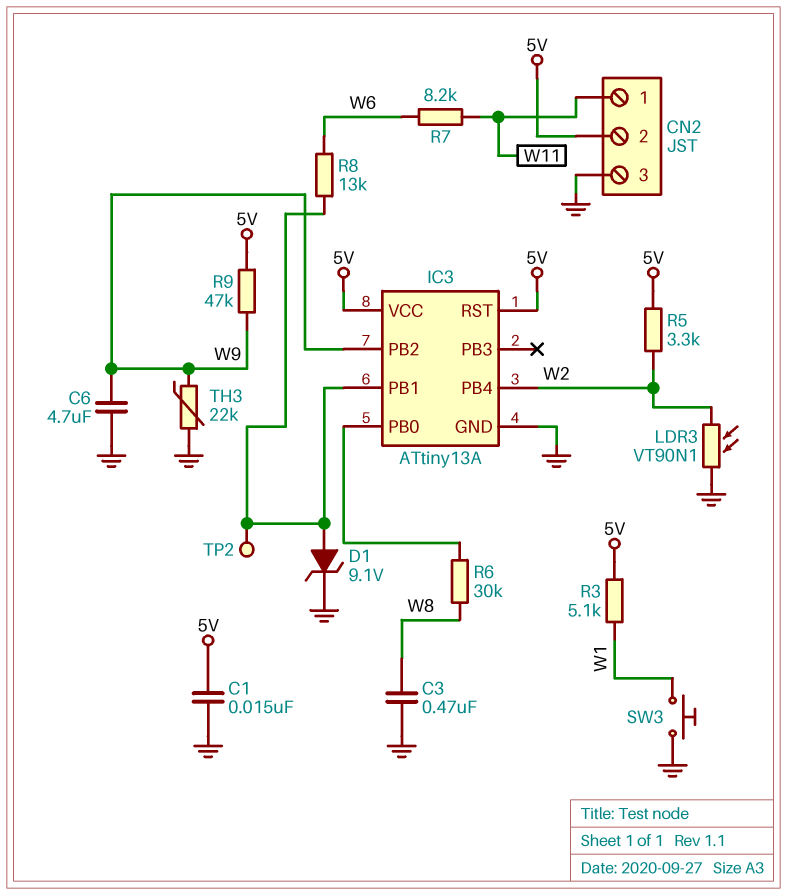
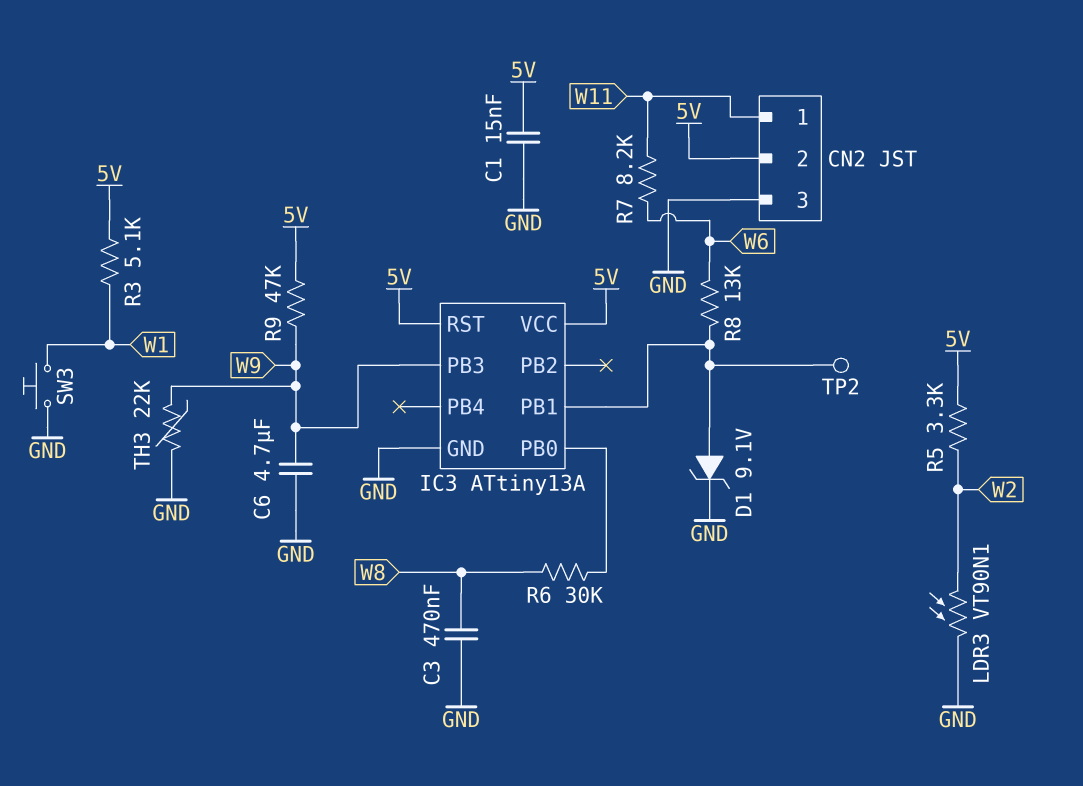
IC3 pin PB2: W9 -> none
IC3 pin PB3: none -> W9
IC3 pin PB4: W2 -> none

